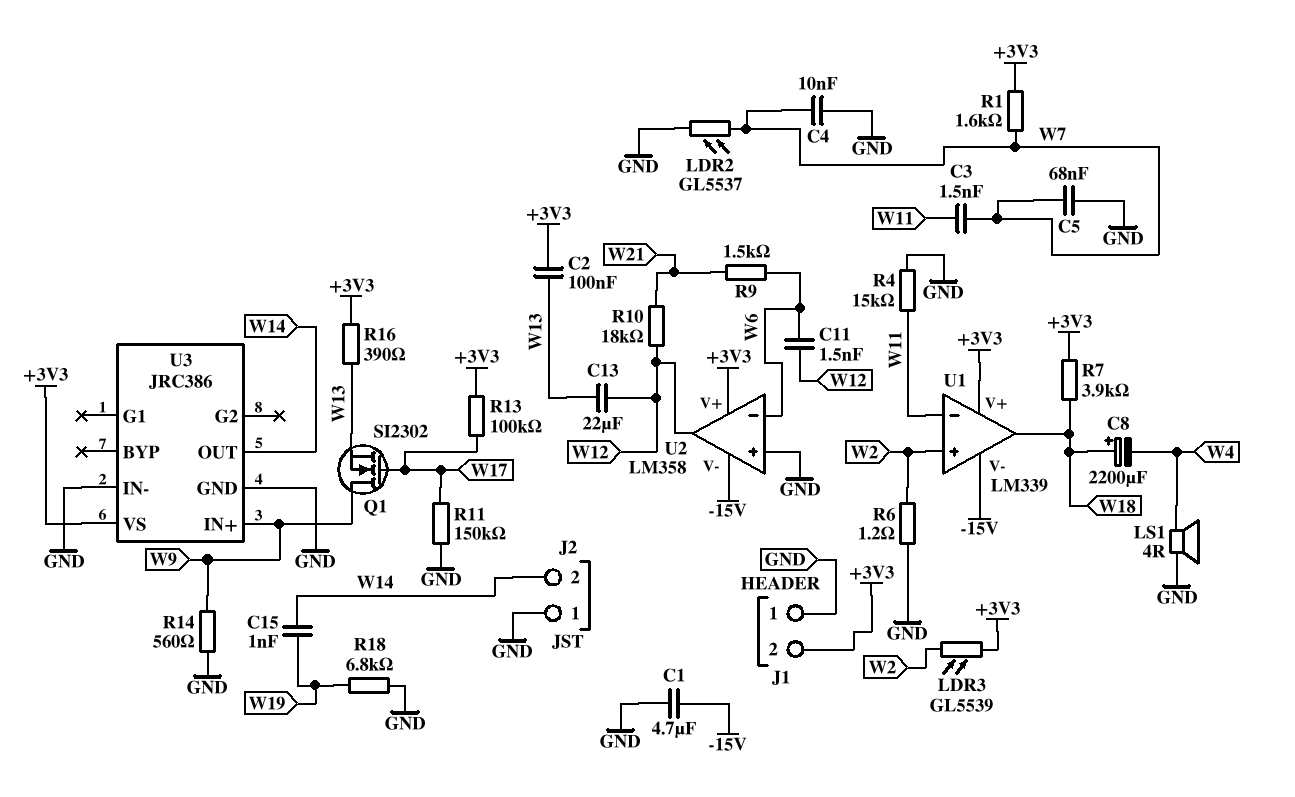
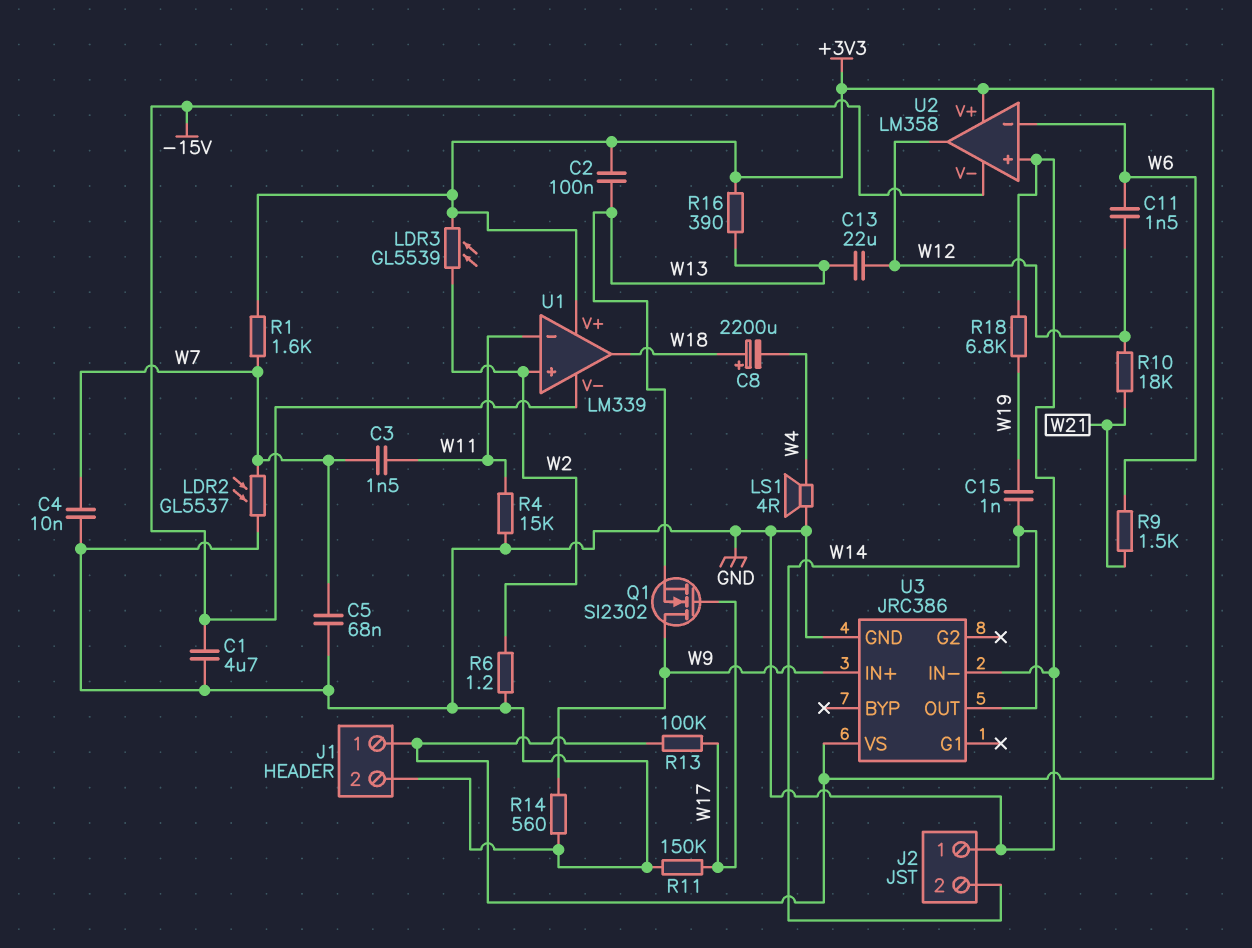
J1 pin 1: GND -> +3V3
J1 pin 2: +3V3 -> GND
R7: 3.9k (+3V3, W18) -> none

